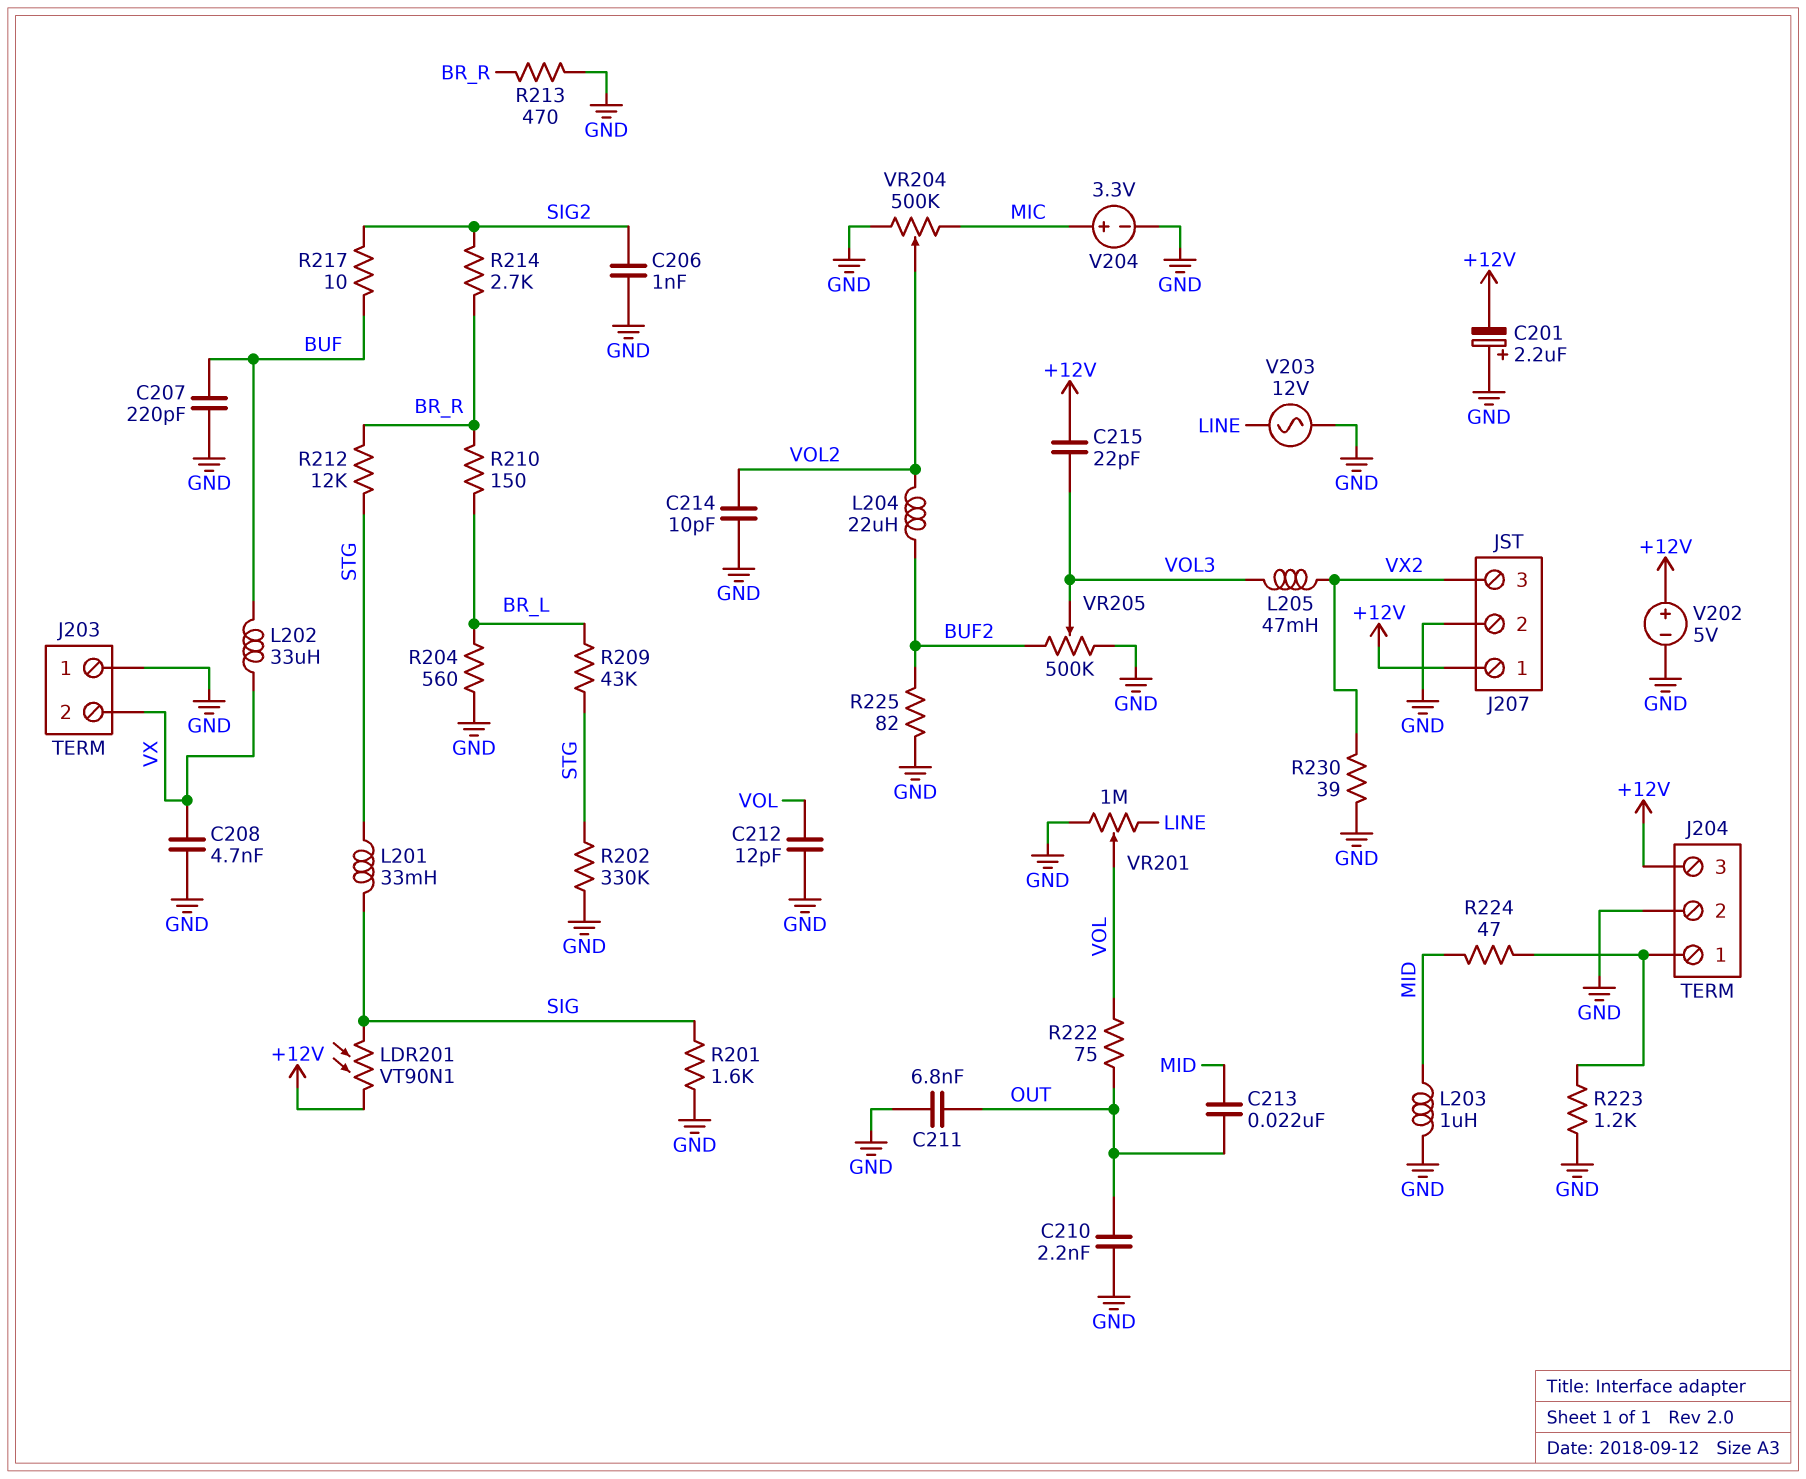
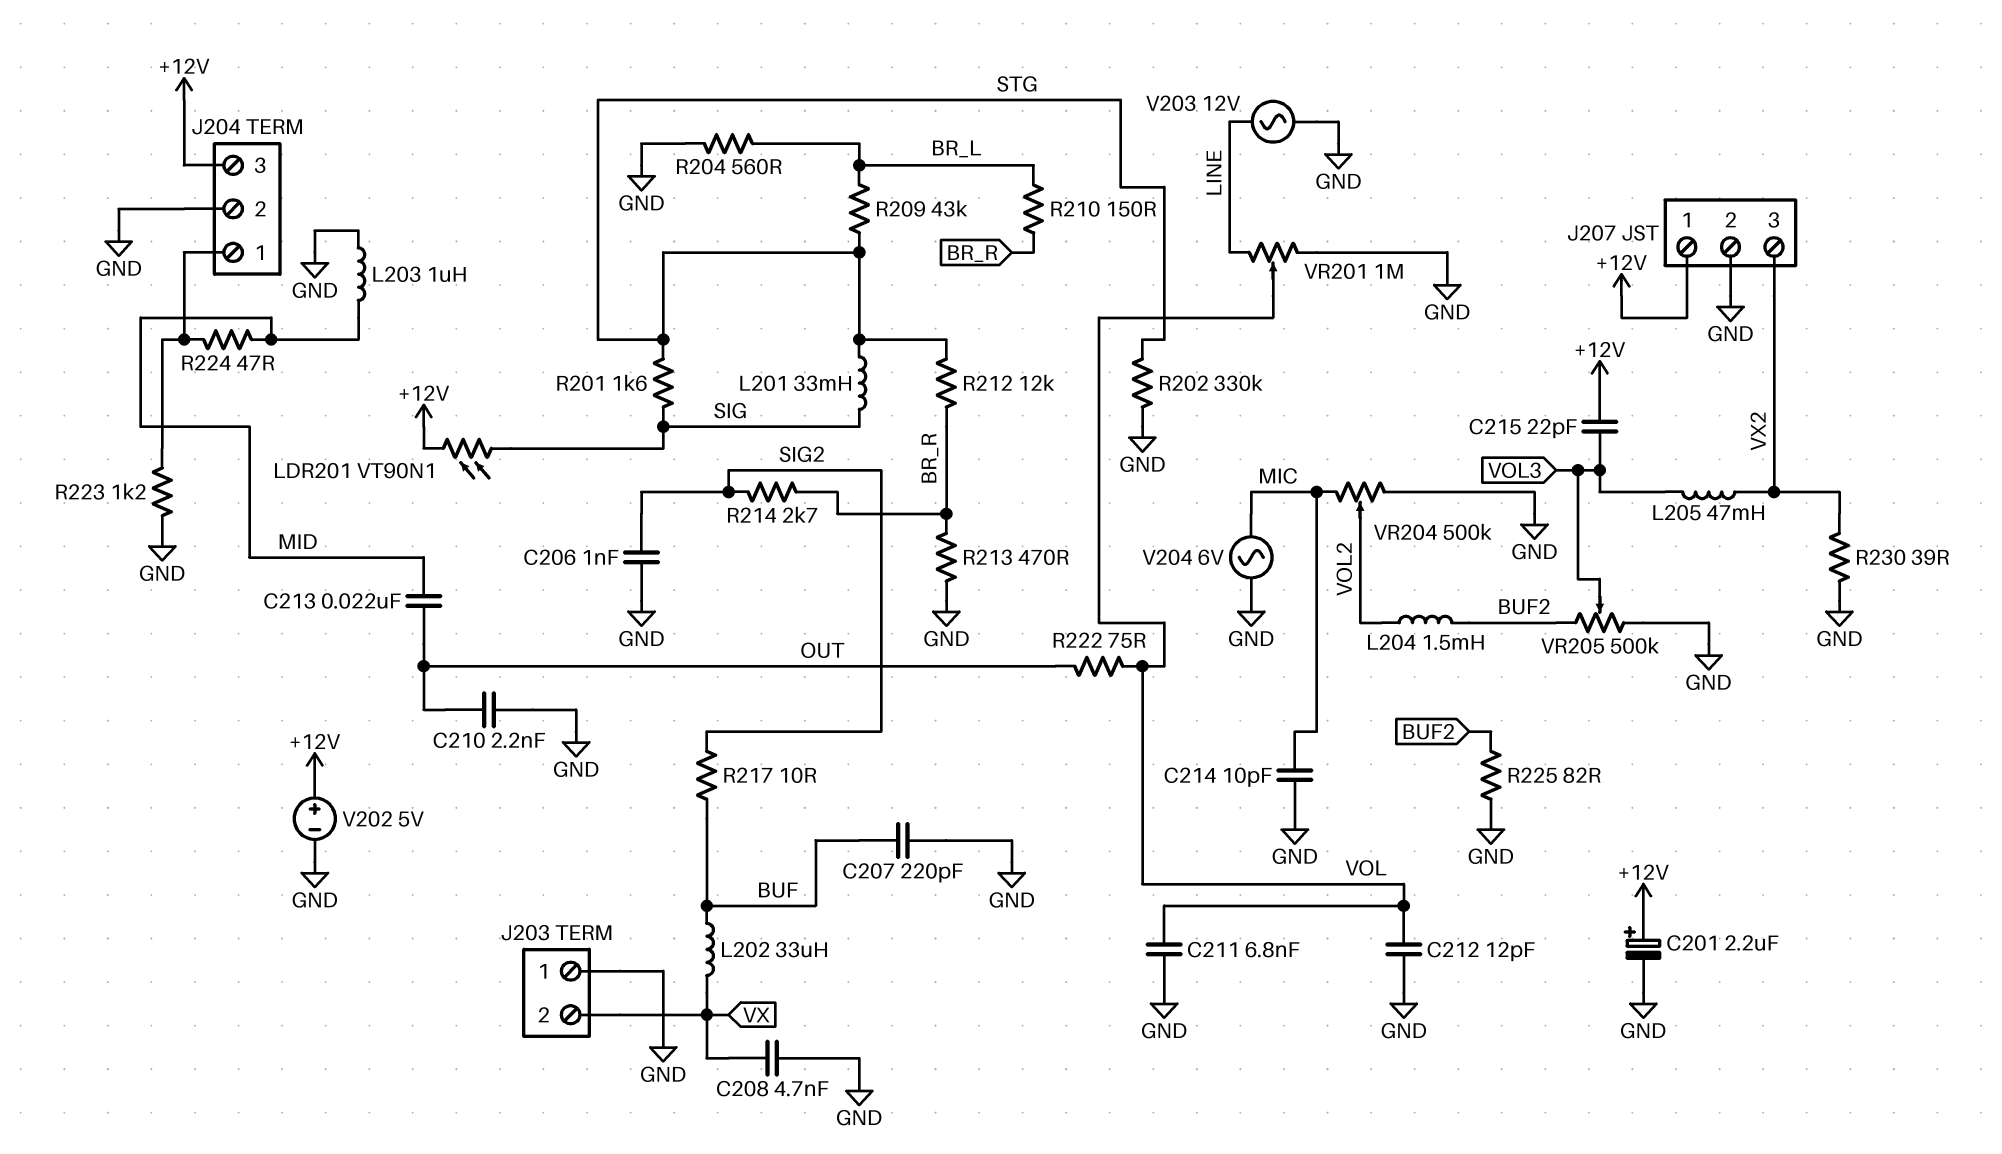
C201: 2.2uF (plus GND, minus +12V) -> 2.2uF (plus +12V, minus GND)
C211: 6.8nF (GND, OUT) -> 6.8nF (GND, VOL)
C214: 10pF (GND, VOL2) -> 10pF (GND, MIC)
L204: 22uH (BUF2, VOL2) -> 1.5mH (BUF2, VOL2)
R201: 1.6k (GND, SIG) -> 1.6k (SIG, STG)
V204: 3.3V (plus MIC, minus GND) -> AC 6V (GND, MIC)

